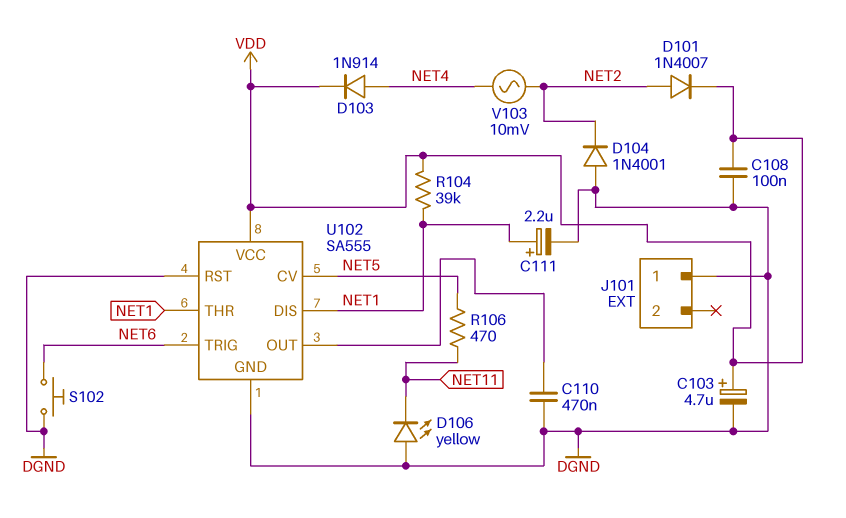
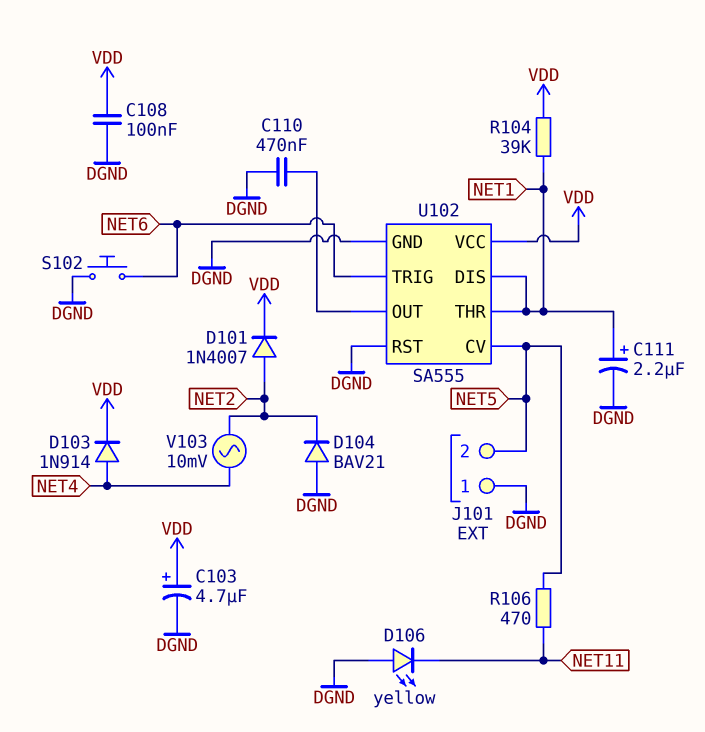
D104: diode 1N4001 (A DGND, K NET2) -> diode BAV21 (A DGND, K NET2)
J101 pin 2: none -> NET5

